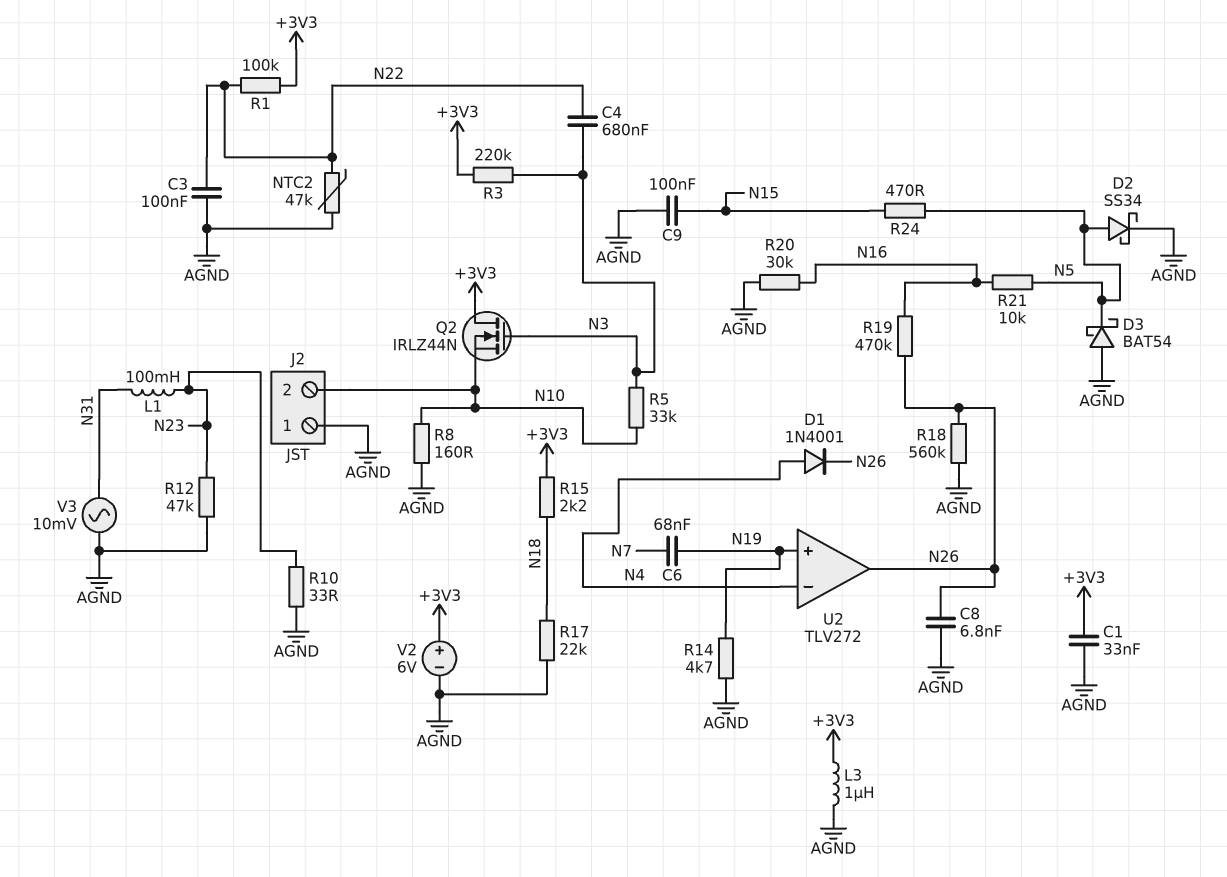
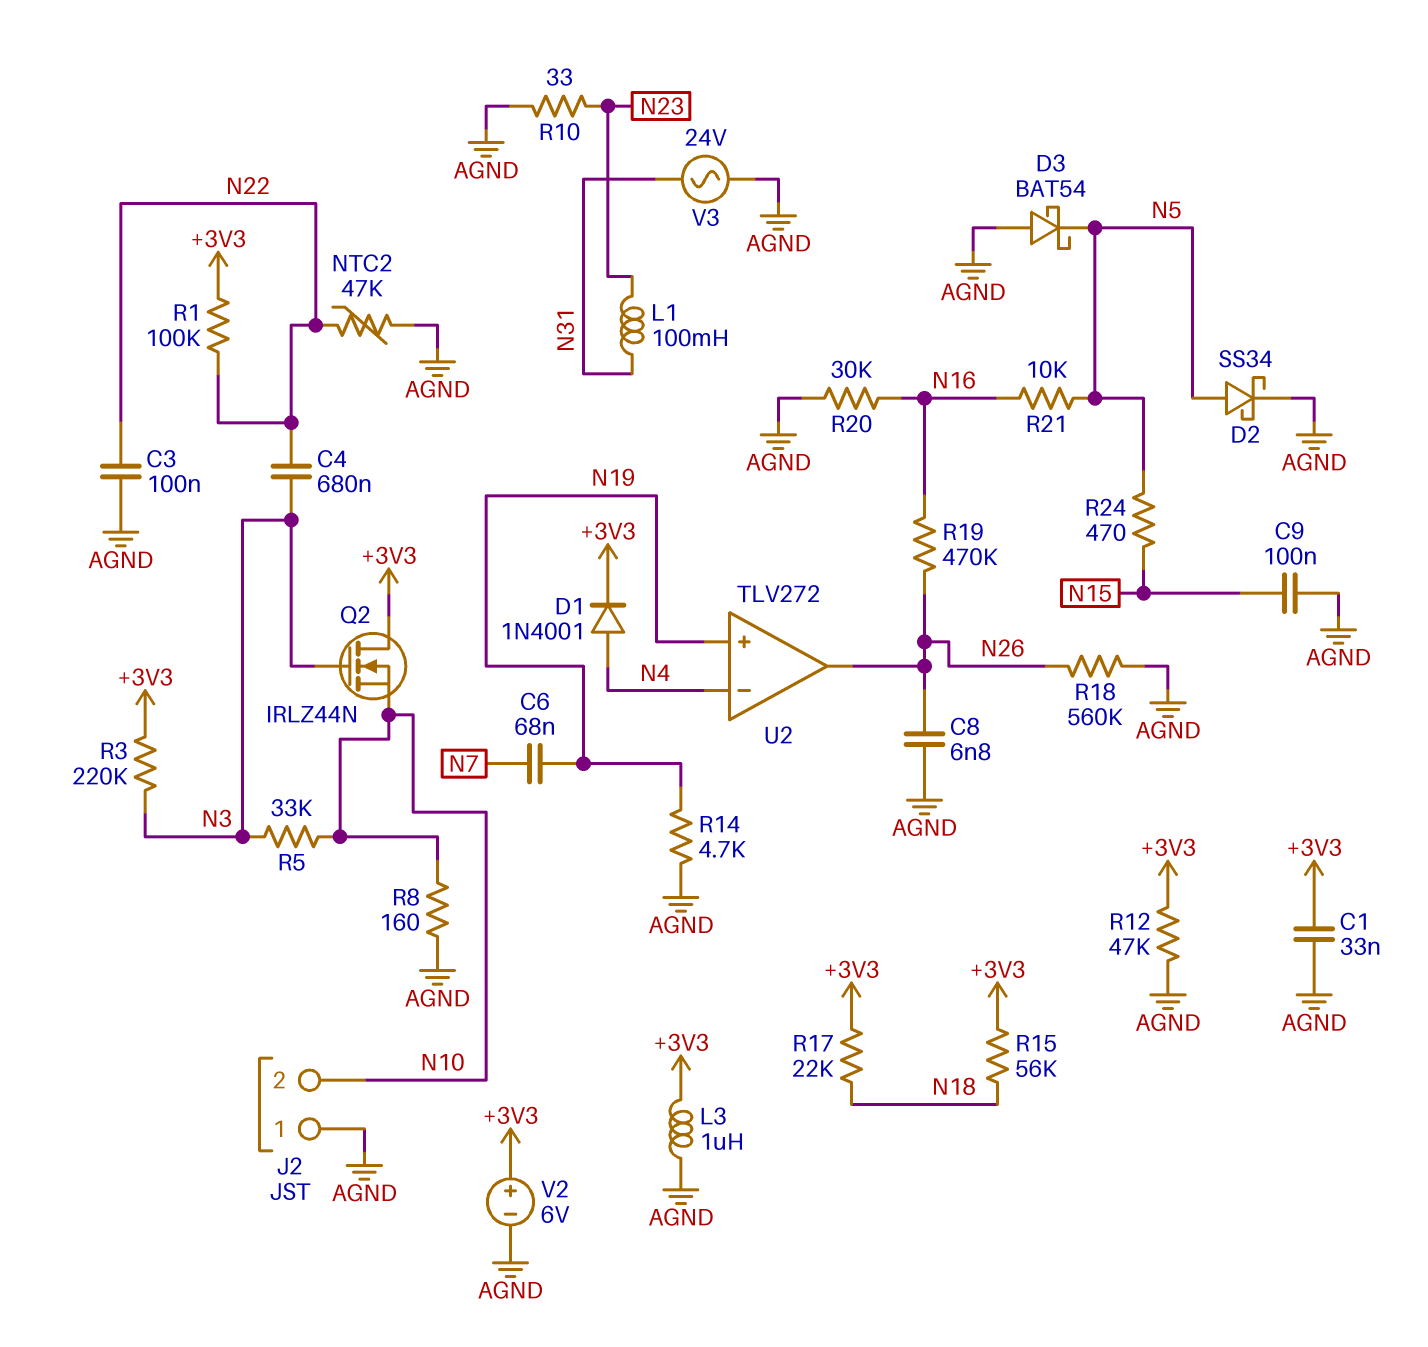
D1: diode 1N4001 (A N4, K N26) -> diode 1N4001 (A N4, K +3V3)
R12: 47k (AGND, N23) -> 47k (+3V3, AGND)
R15: 2.2k (+3V3, N18) -> 56k (+3V3, N18)
R17: 22k (AGND, N18) -> 22k (+3V3, N18)
V3: AC 10mV (AGND, N31) -> AC 24V (AGND, N31)

